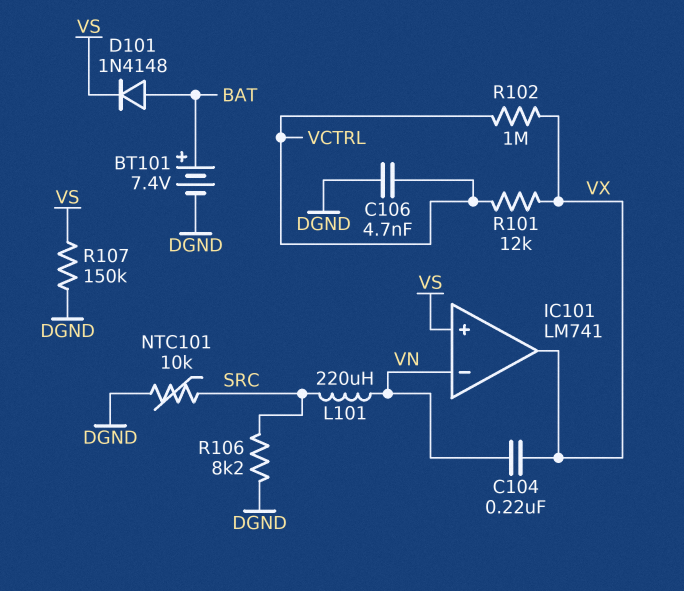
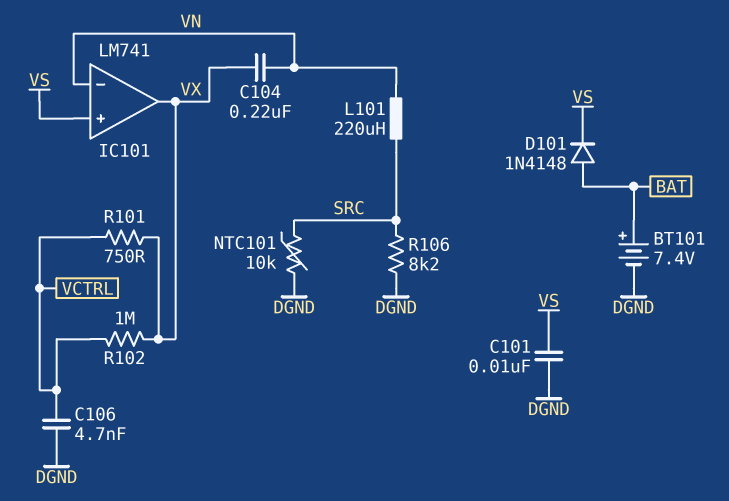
C101: none -> 10nF (DGND, VS)
R101: 12k (VCTRL, VX) -> 750 (VCTRL, VX)
R107: 150k (DGND, VS) -> none

